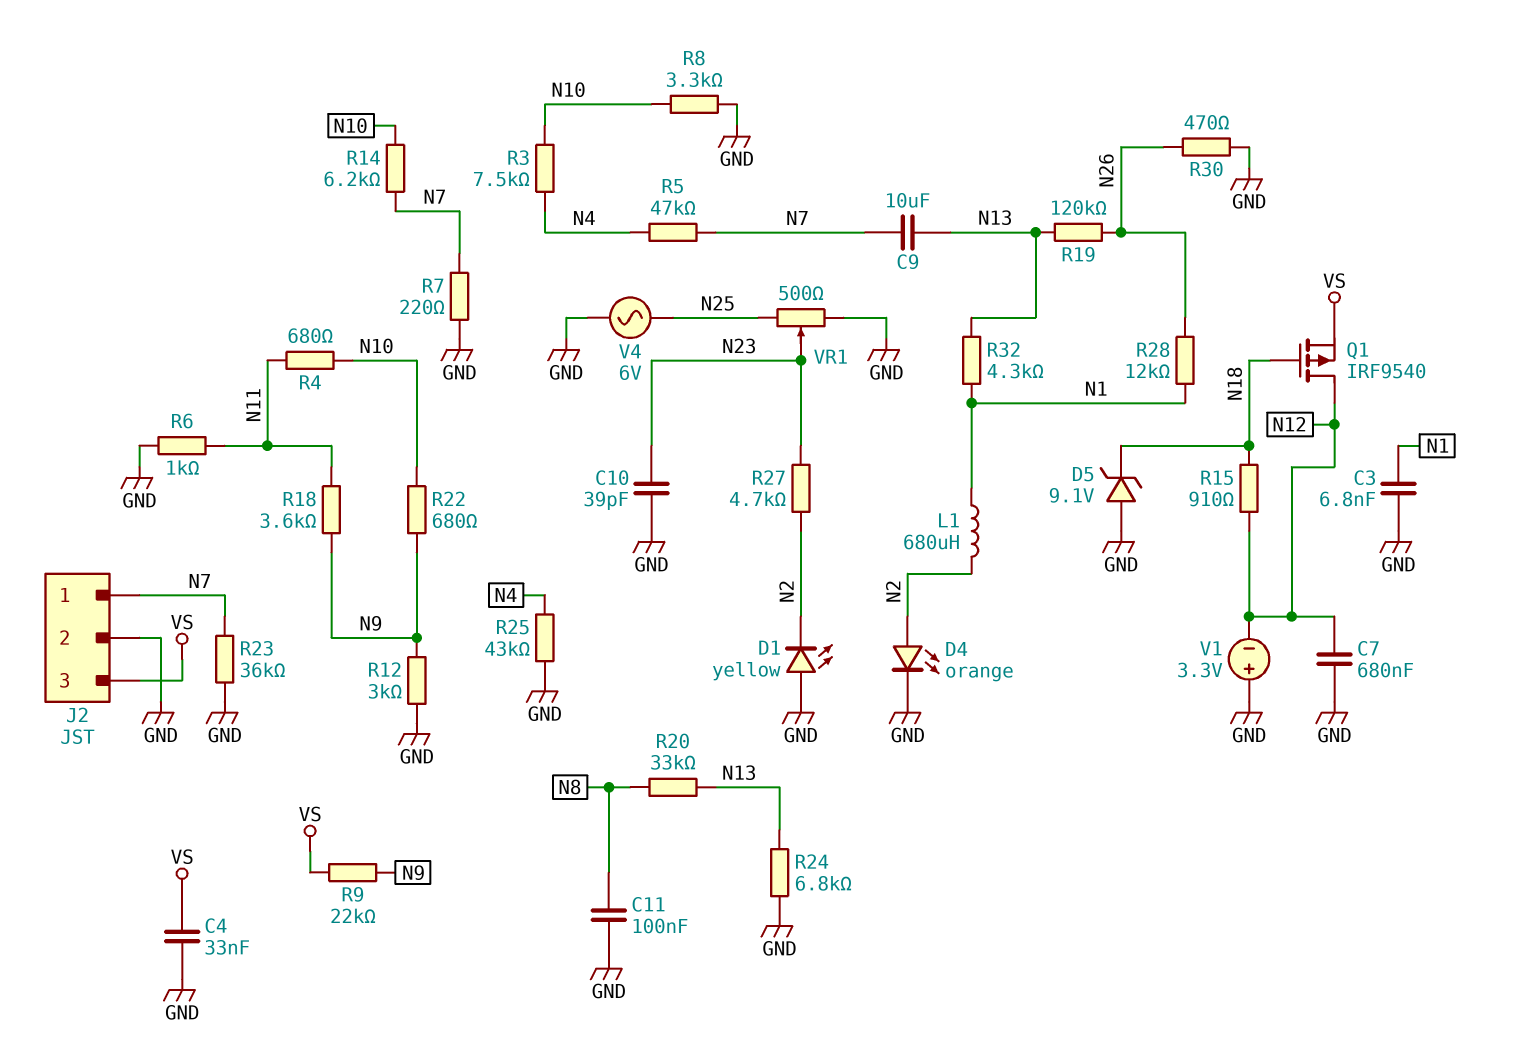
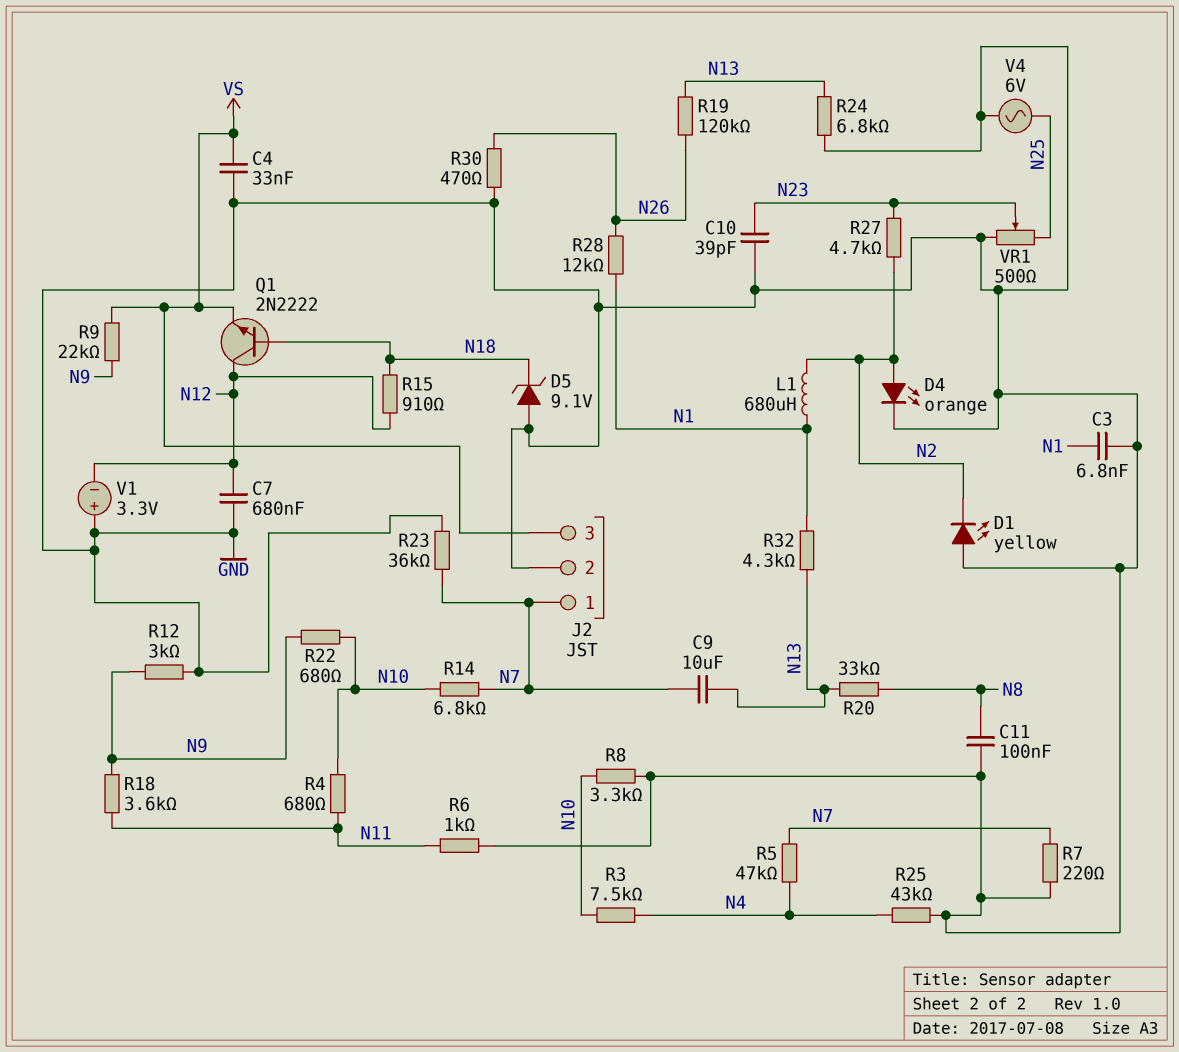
Q1: PMOS IRF9540 (G N18, D N12, S VS) -> NPN 2N2222 (B N18, C N12, E VS)
R14: 6.2k (N7, N10) -> 6.8k (N7, N10)

